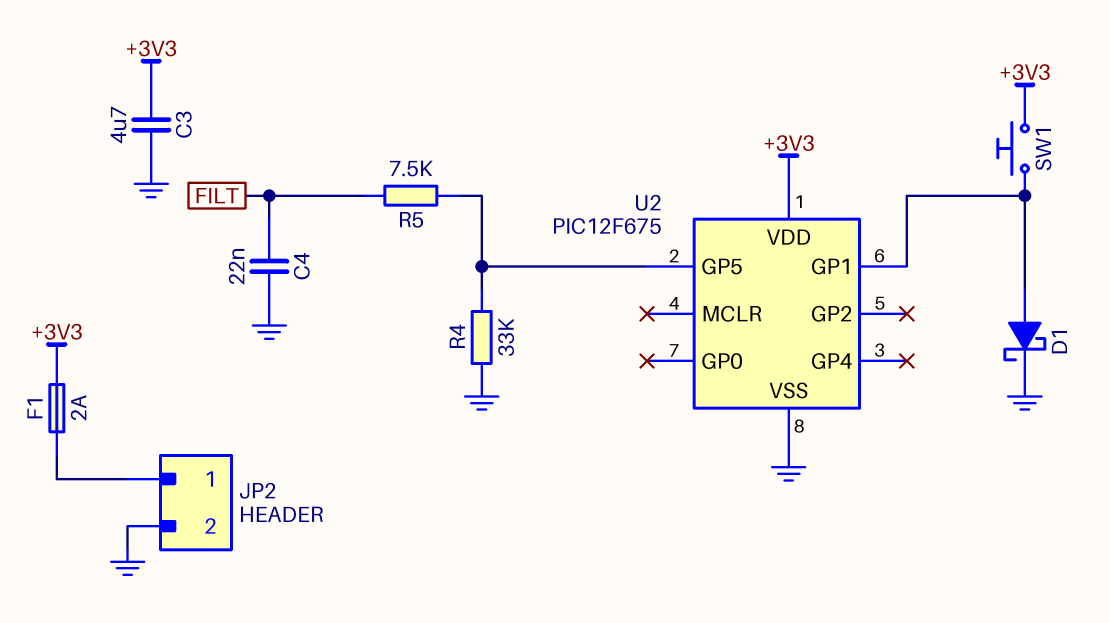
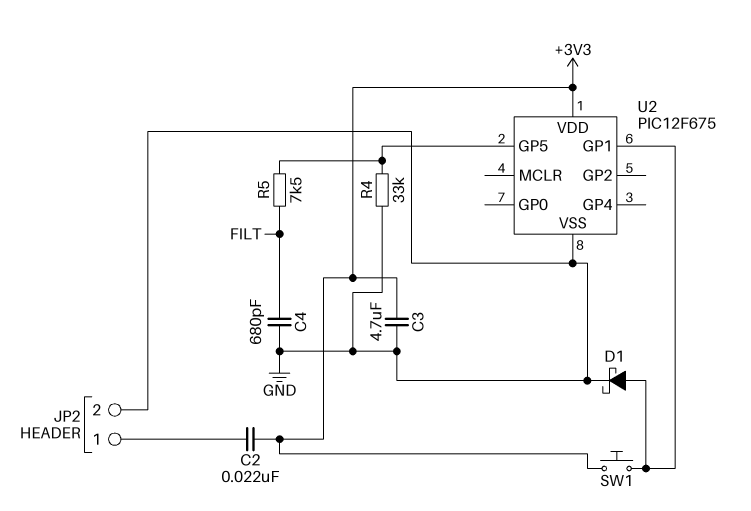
C2: none -> 22nF (+3V3, JP2/1)
C4: 22nF (FILT, GND) -> 680pF (FILT, GND)
F1: 2A (+3V3, JP2/1) -> none

